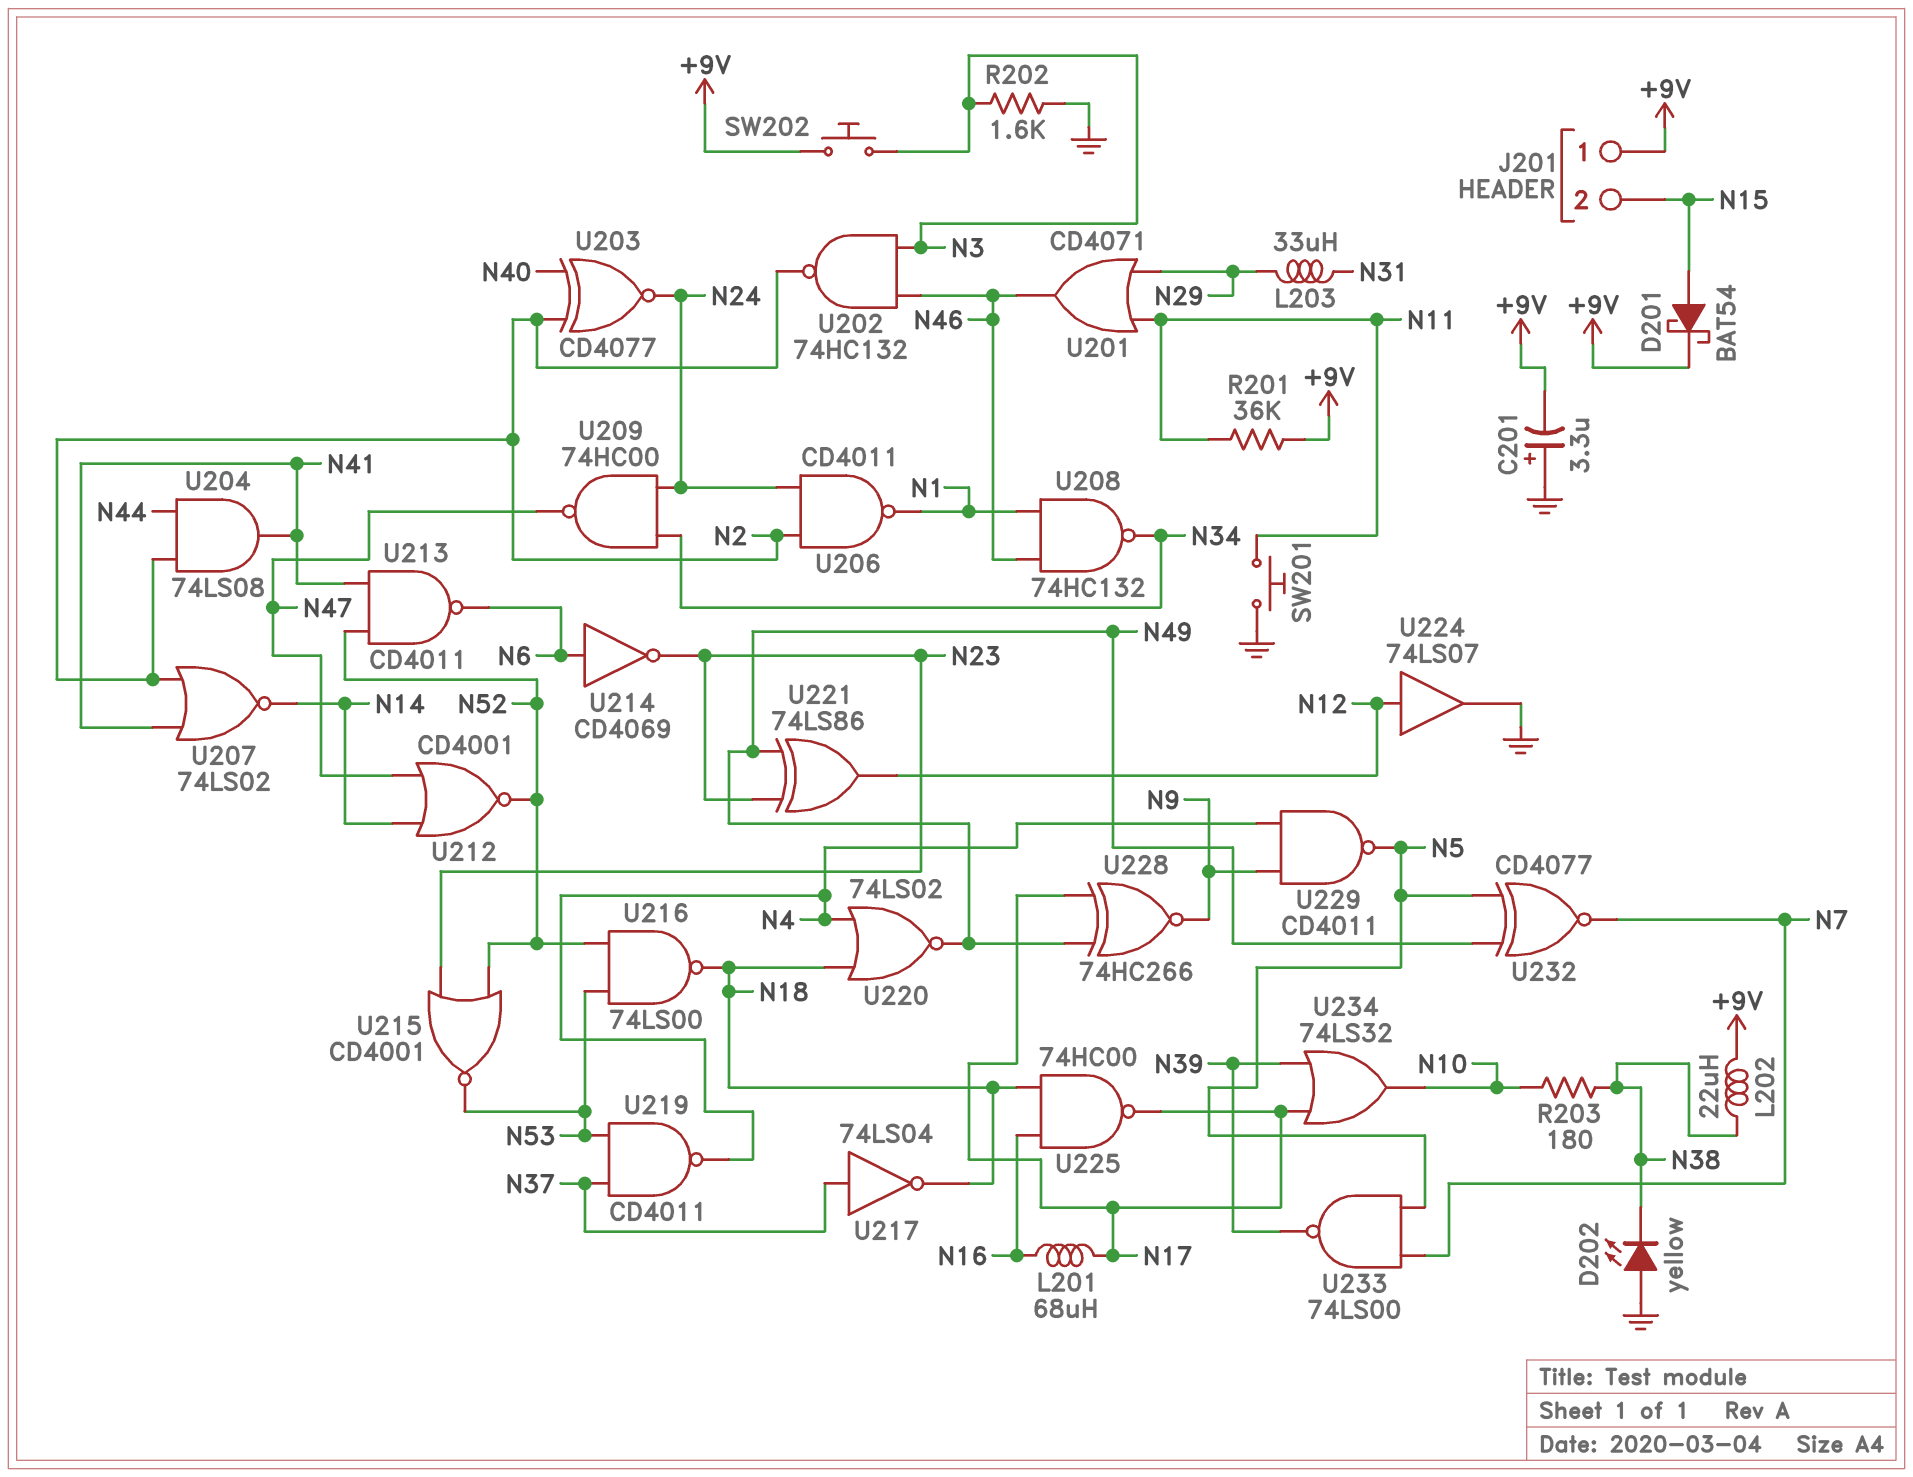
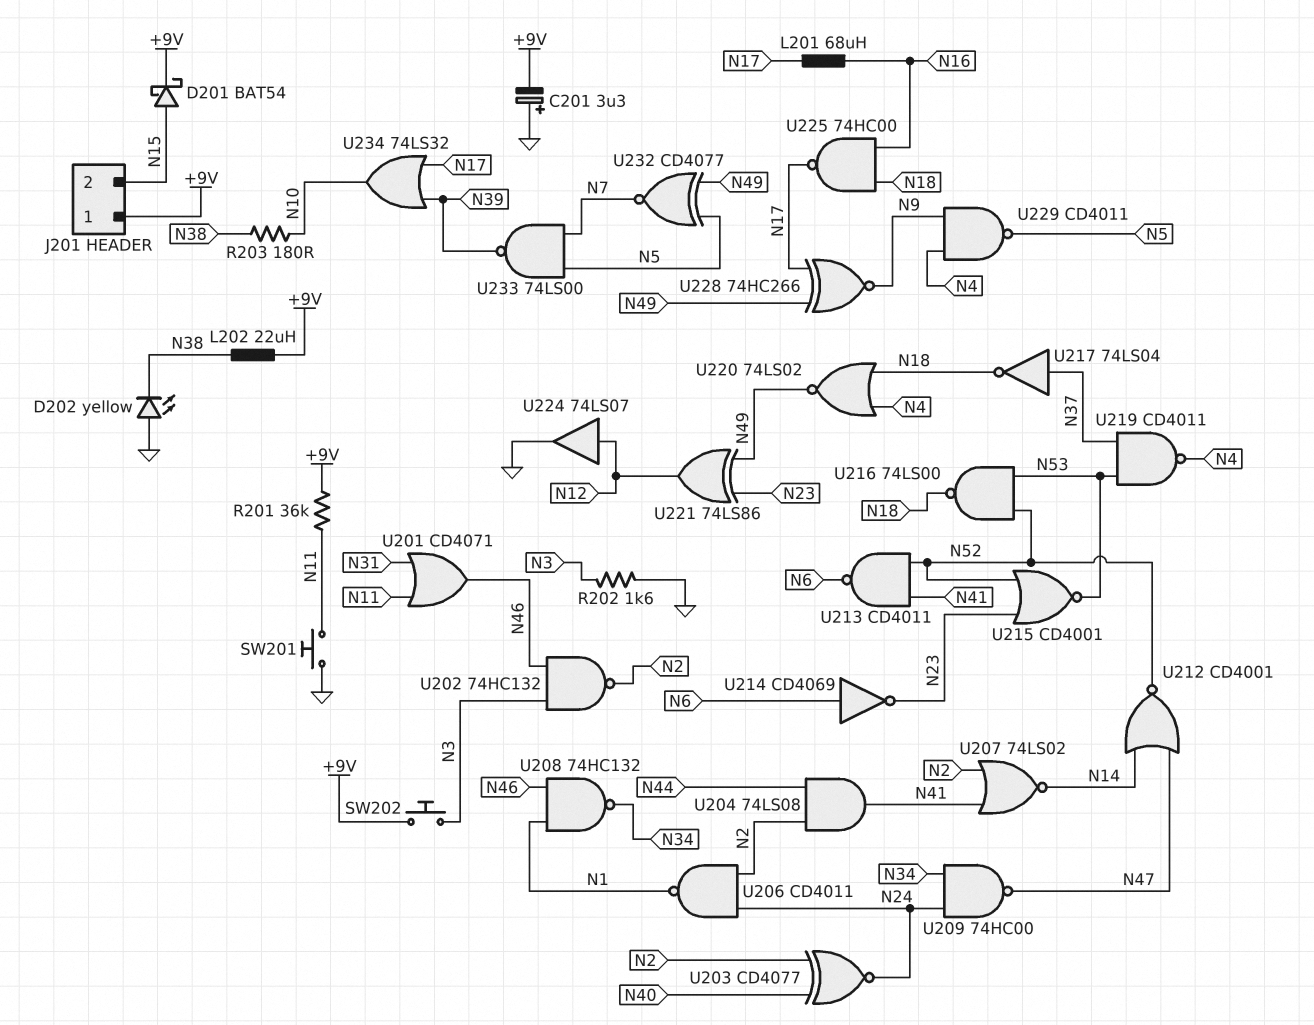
L203: 33uH (N29, N31) -> none
U201: OR CD4071 (in N11, in N29, out N46) -> OR CD4071 (in N11, in N31, out N46)

